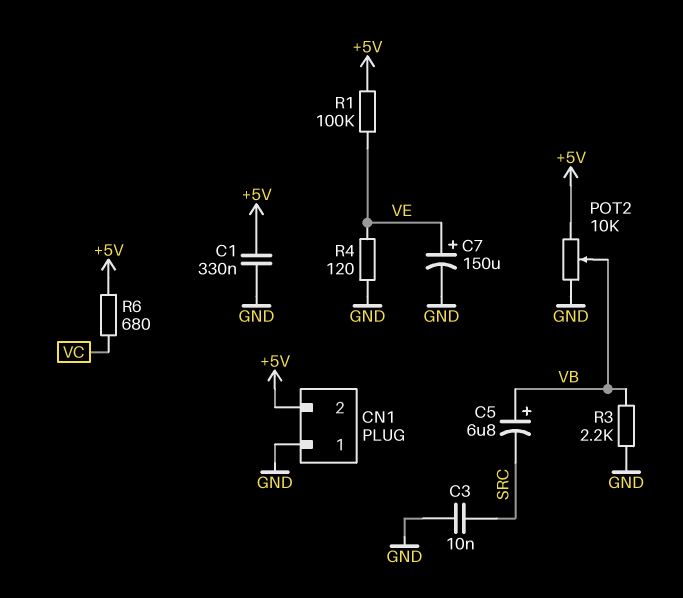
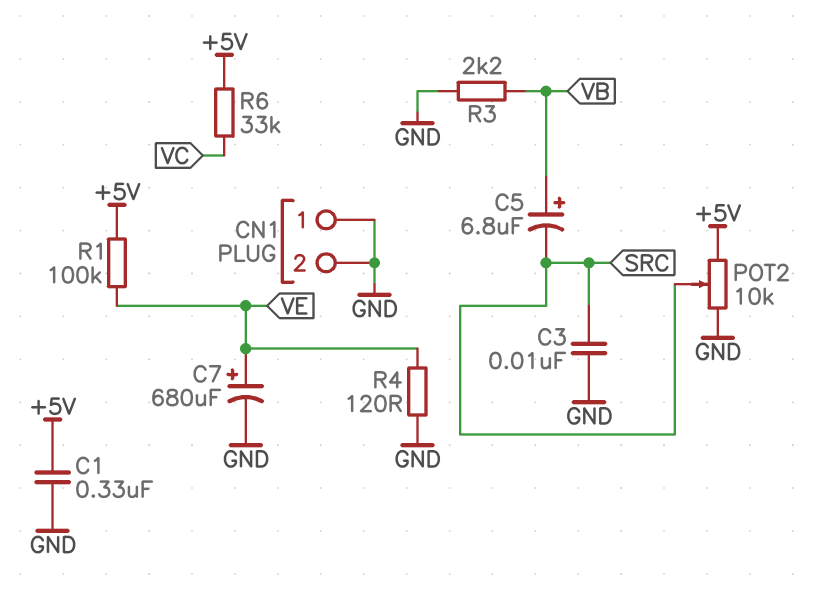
C7: 150uF (plus VE, minus GND) -> 680uF (plus VE, minus GND)
CN1 pin 2: +5V -> GND
POT2: 10k (+5V, GND, wiper VB) -> 10k (+5V, GND, wiper SRC)
R6: 680 (+5V, VC) -> 33k (+5V, VC)

